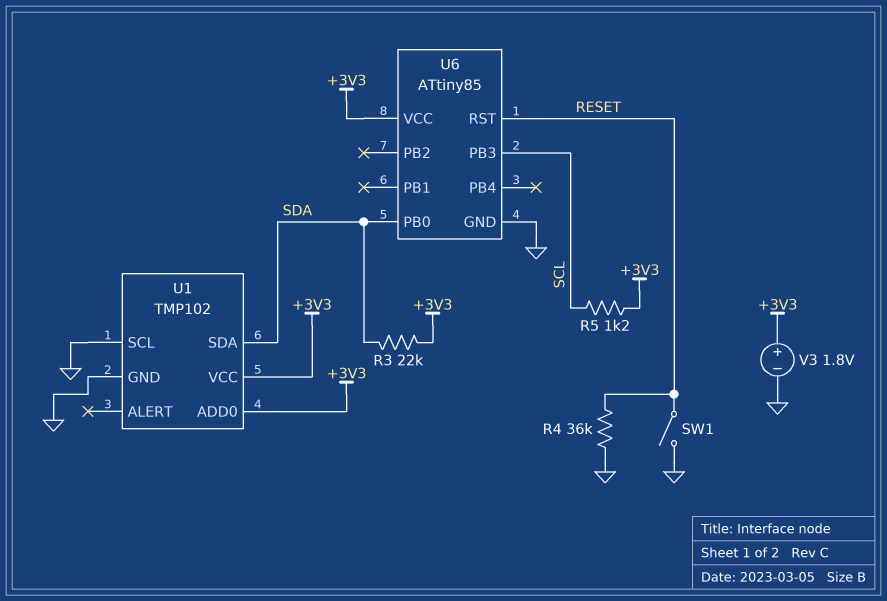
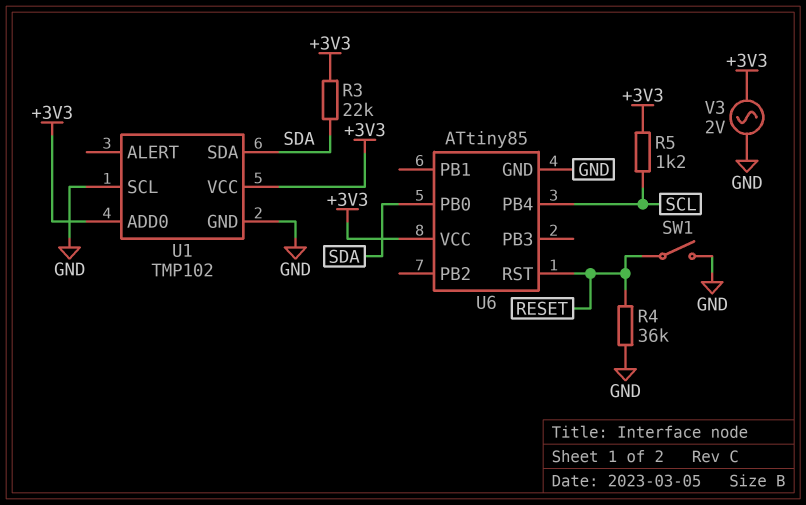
U6 pin PB3: SCL -> none
U6 pin PB4: none -> SCL
V3: 1.8V (plus +3V3, minus GND) -> AC 2V (+3V3, GND)

